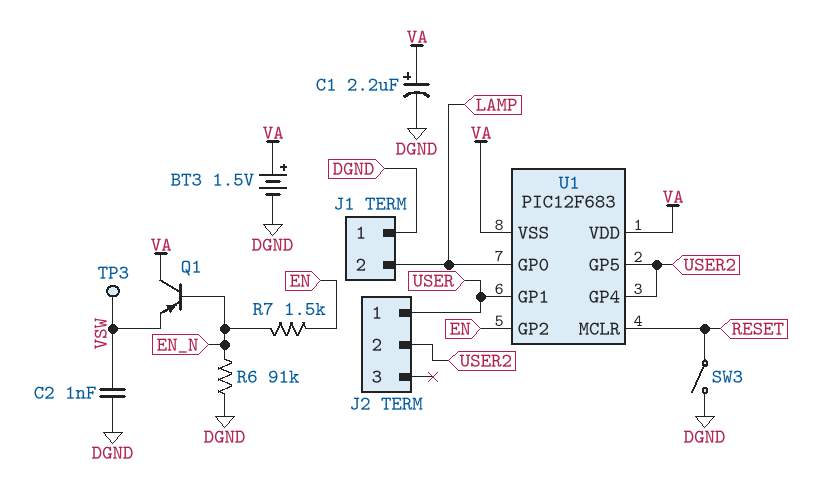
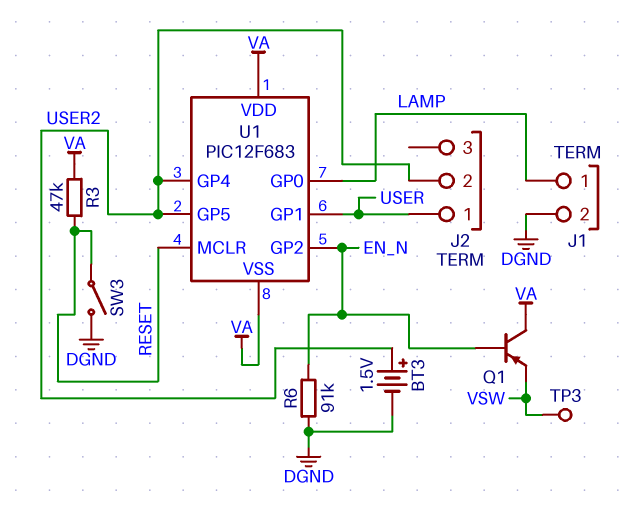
BT3: 1.5V (plus VA, minus DGND) -> 1.5V (plus USER2, minus DGND)
C1: 2.2uF (plus VA, minus DGND) -> none
C2: 1nF (DGND, VSW) -> none
J1 pin 1: DGND -> LAMP
J1 pin 2: LAMP -> DGND
R3: none -> 47k (RESET, VA)
R7: 1.5k (EN, EN_N) -> none
U1 pin GP2: EN -> EN_N

